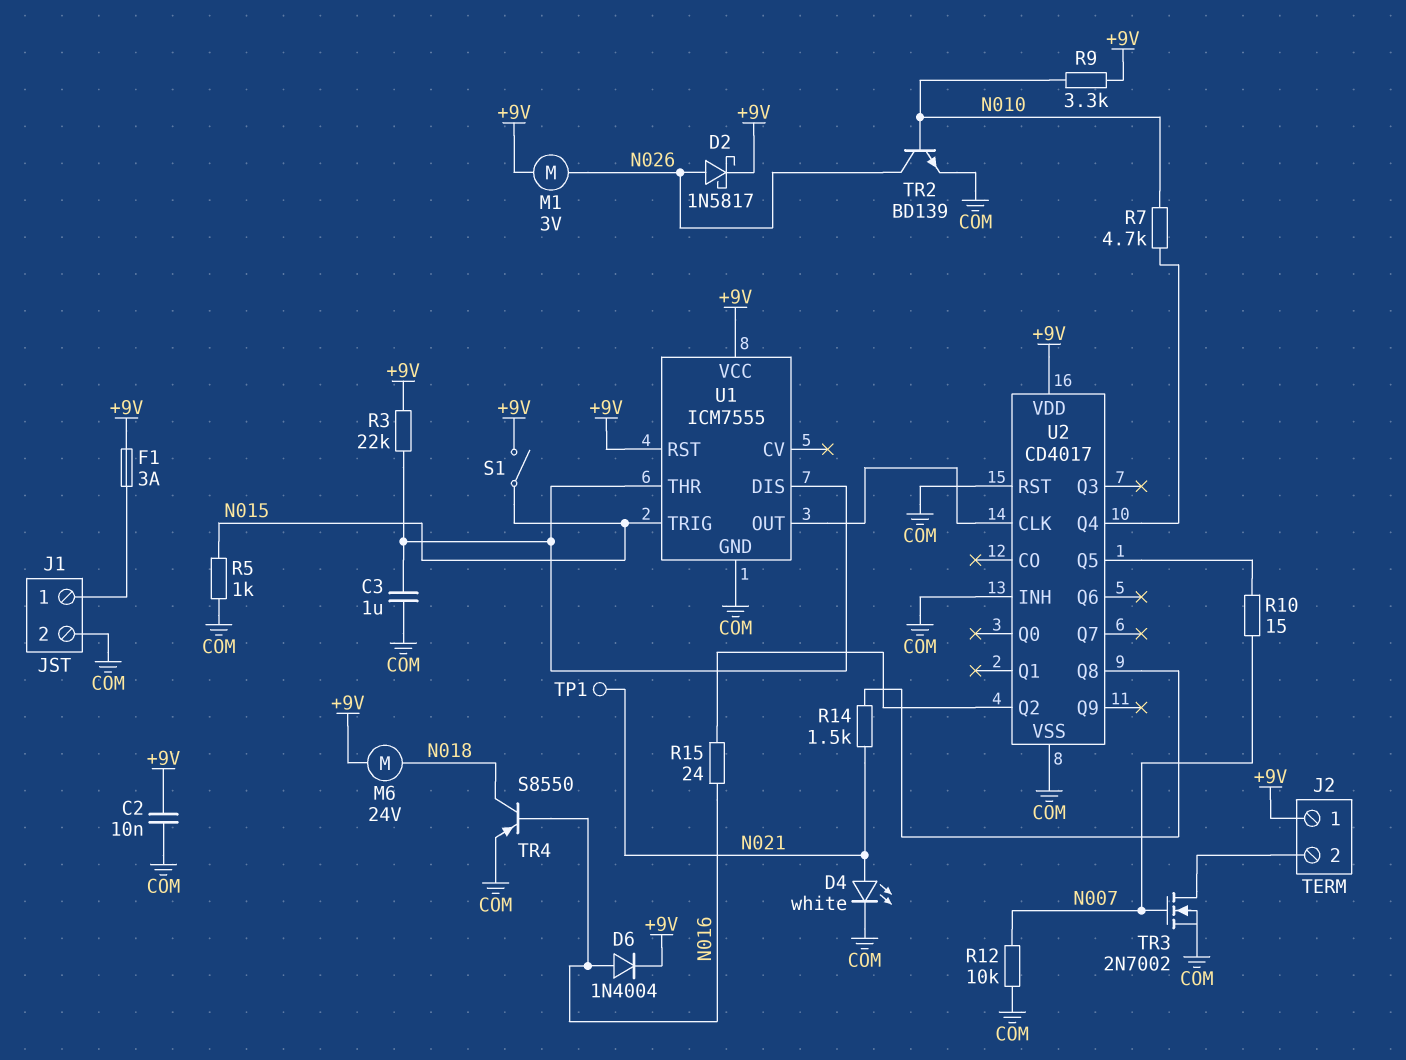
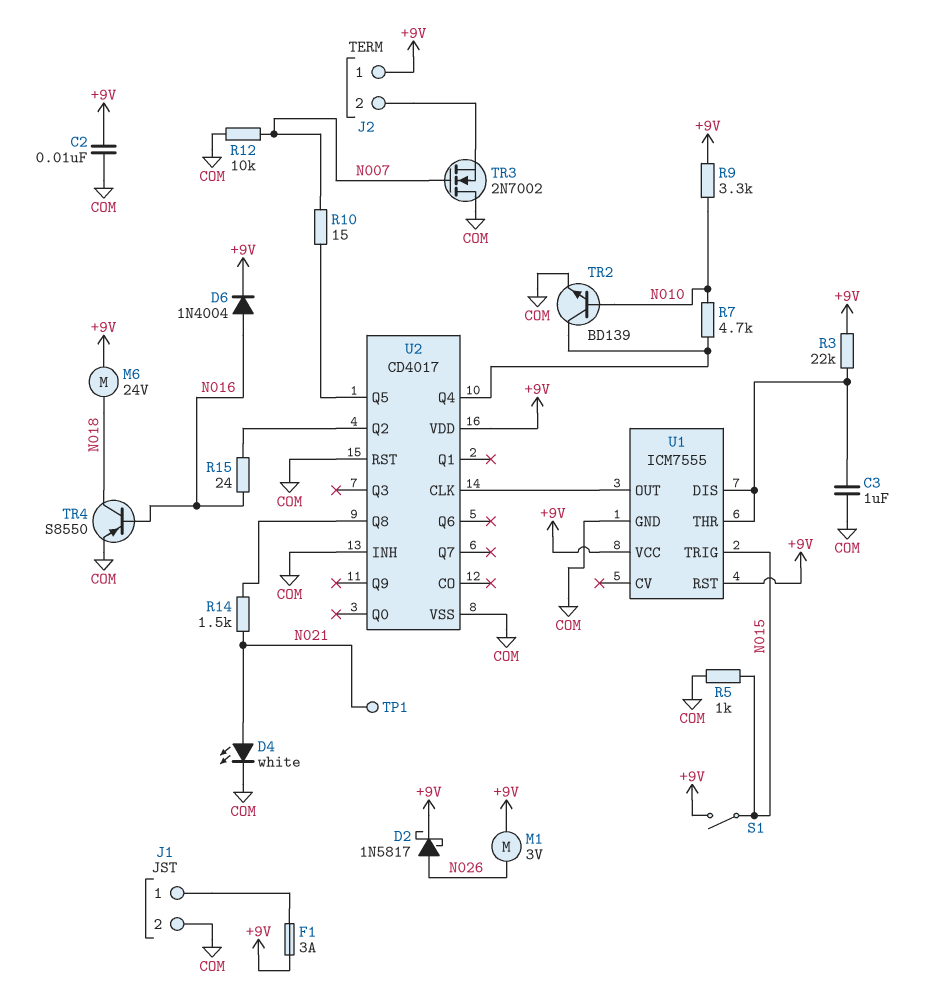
TR2: NPN BD139 (B N010, C N026, E COM) -> NPN BD139 (B N010, C U2/Q4, E COM)
TR3: NMOS 2N7002 (G N007, D J2/2, S COM) -> NMOS 2N7002 (G N007, D COM, S J2/2)

